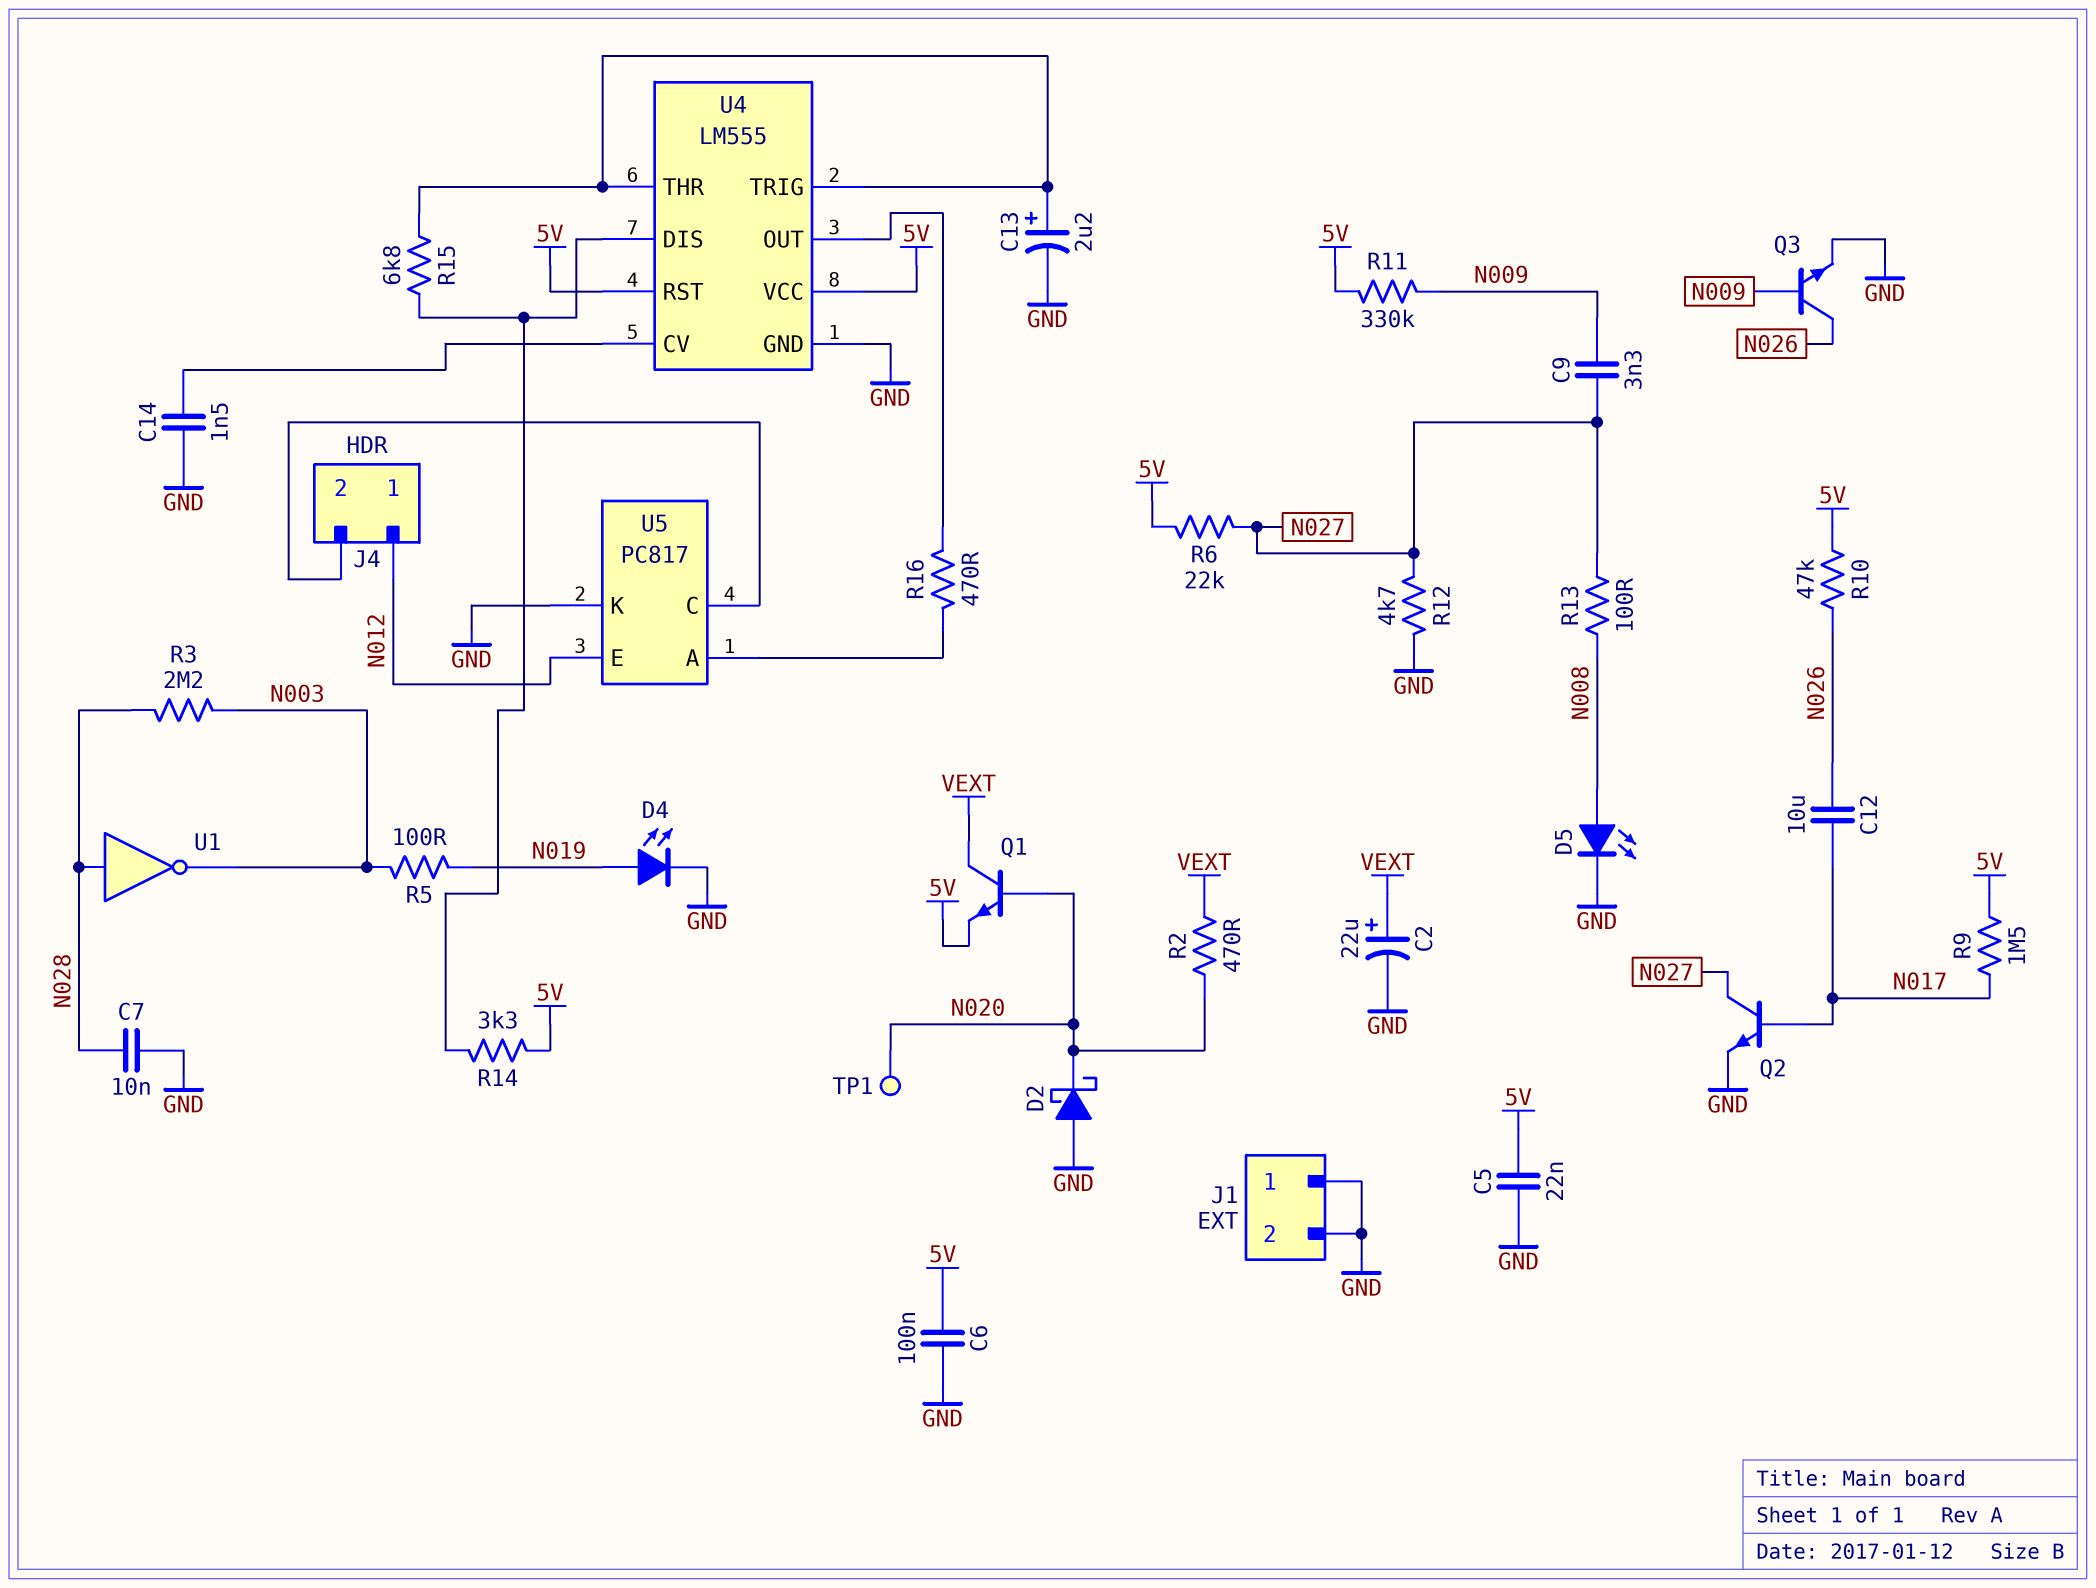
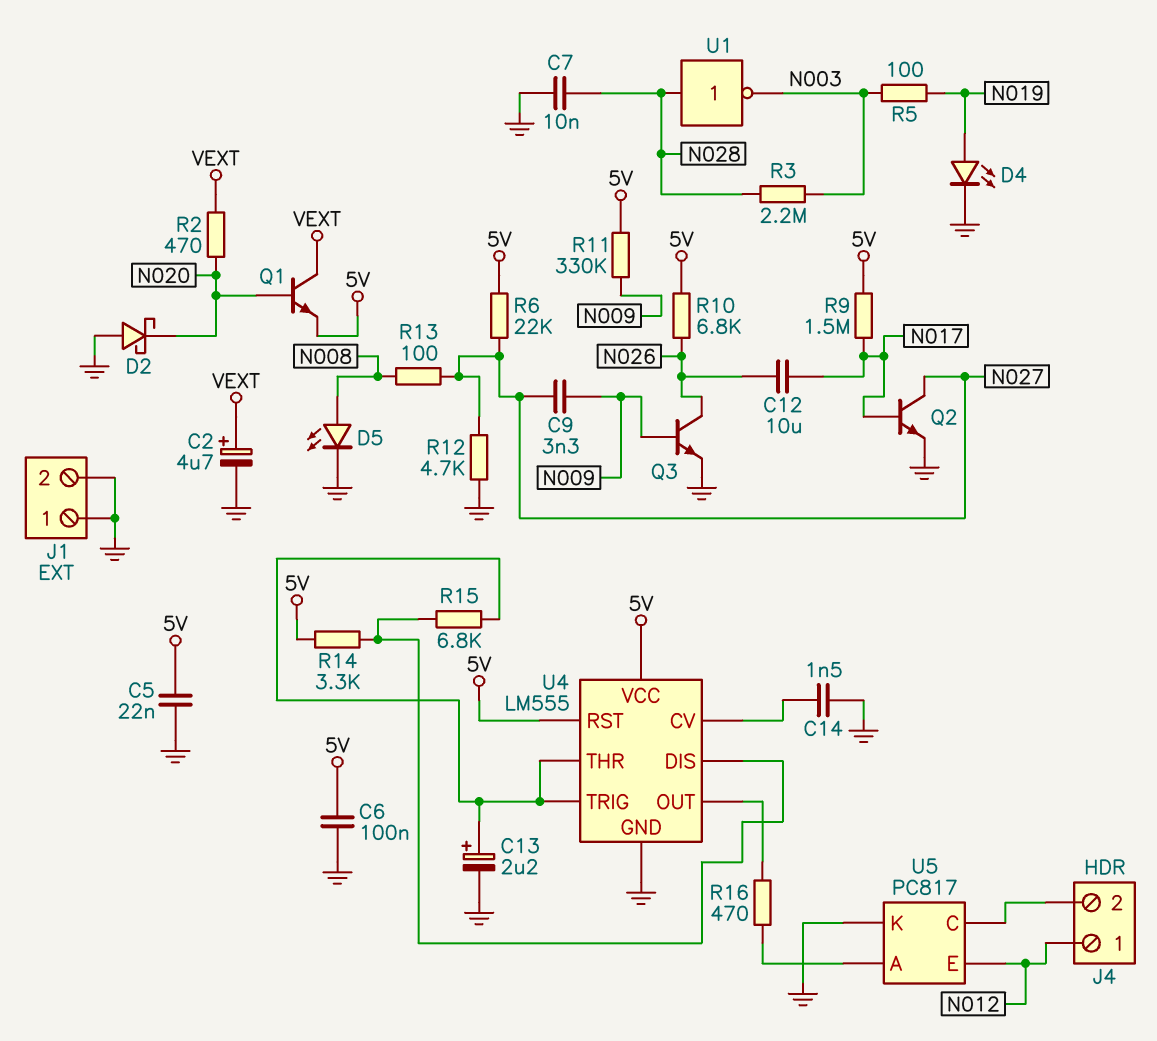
C2: 22uF (plus VEXT, minus GND) -> 4.7uF (plus VEXT, minus GND)
R10: 47k (5V, N026) -> 6.8k (5V, N026)
TP1: test point (N020) -> none

